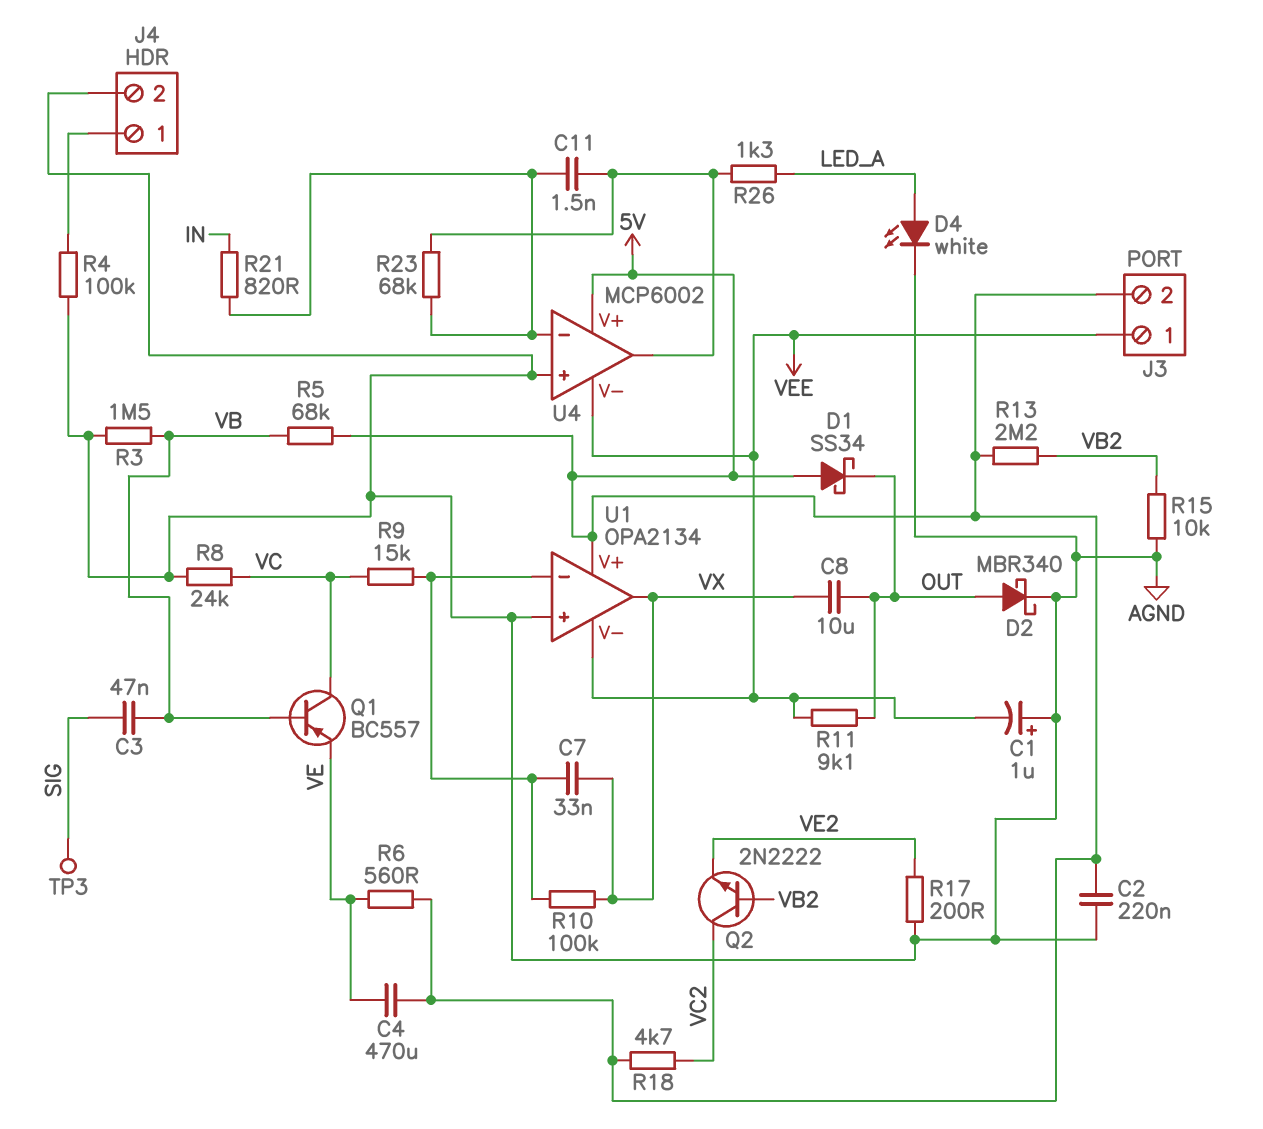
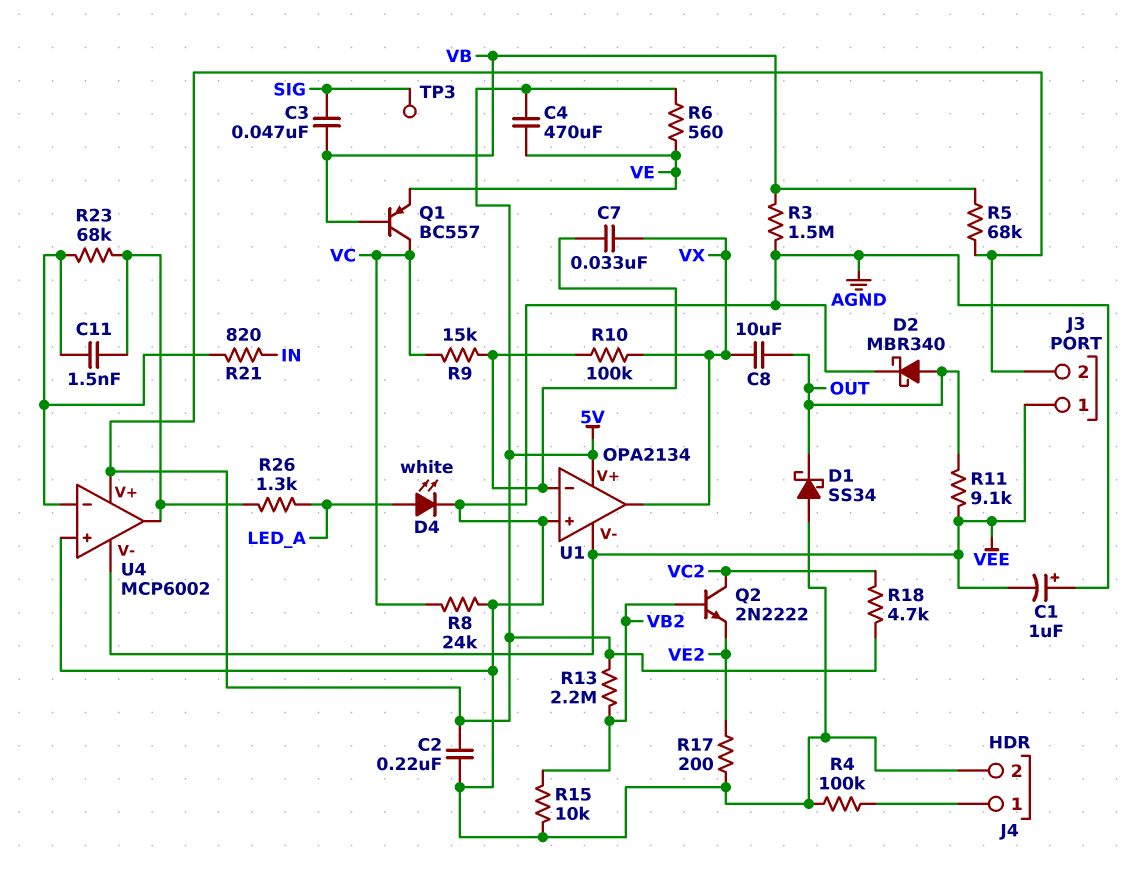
D1: schottky SS34 (A 5V, K OUT) -> schottky SS34 (A AGND, K OUT)

